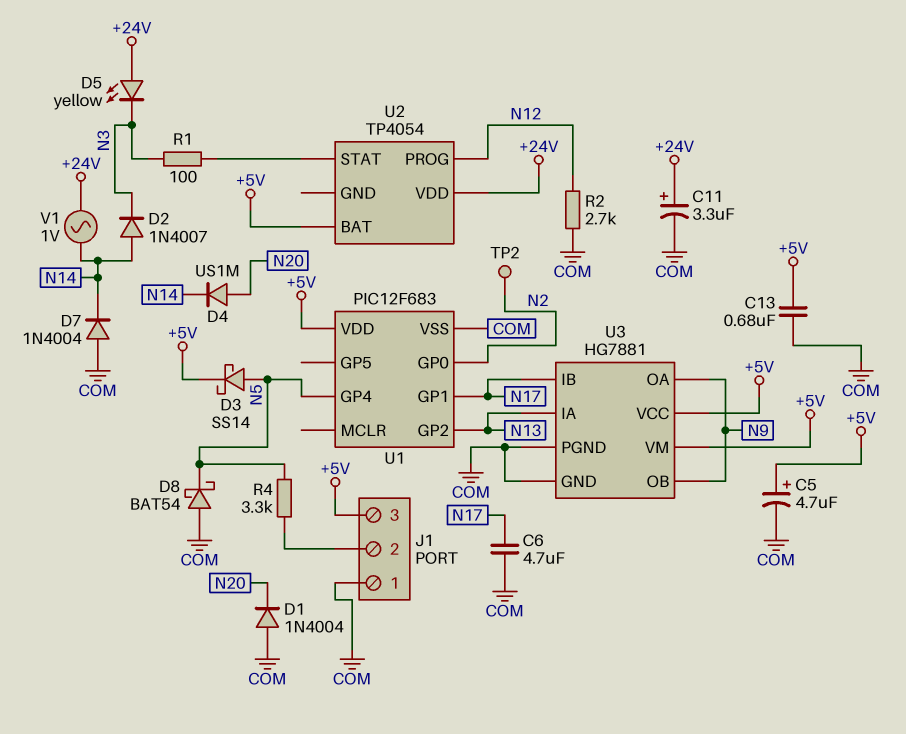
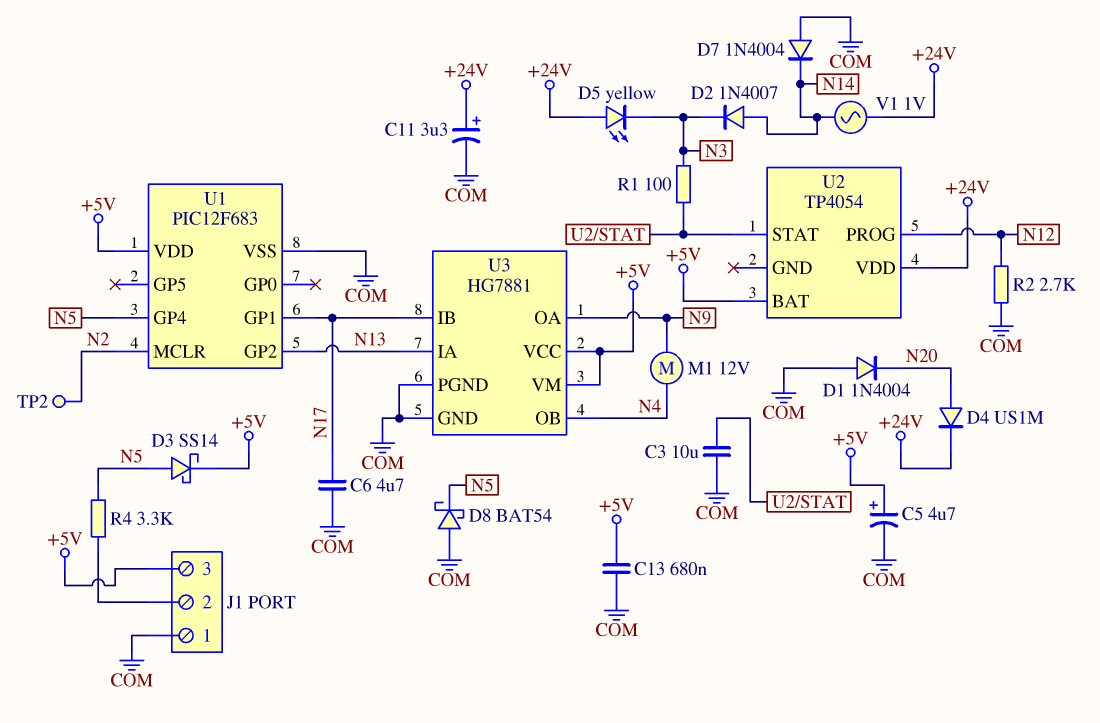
C3: none -> 10uF (COM, U2/STAT)
D4: diode US1M (A N20, K N14) -> diode US1M (A N20, K +24V)
M1: none -> motor 12V (N4, N9)
U1 pin GP0: N2 -> none
U1 pin MCLR: none -> N2
U3 pin OB: N9 -> N4

